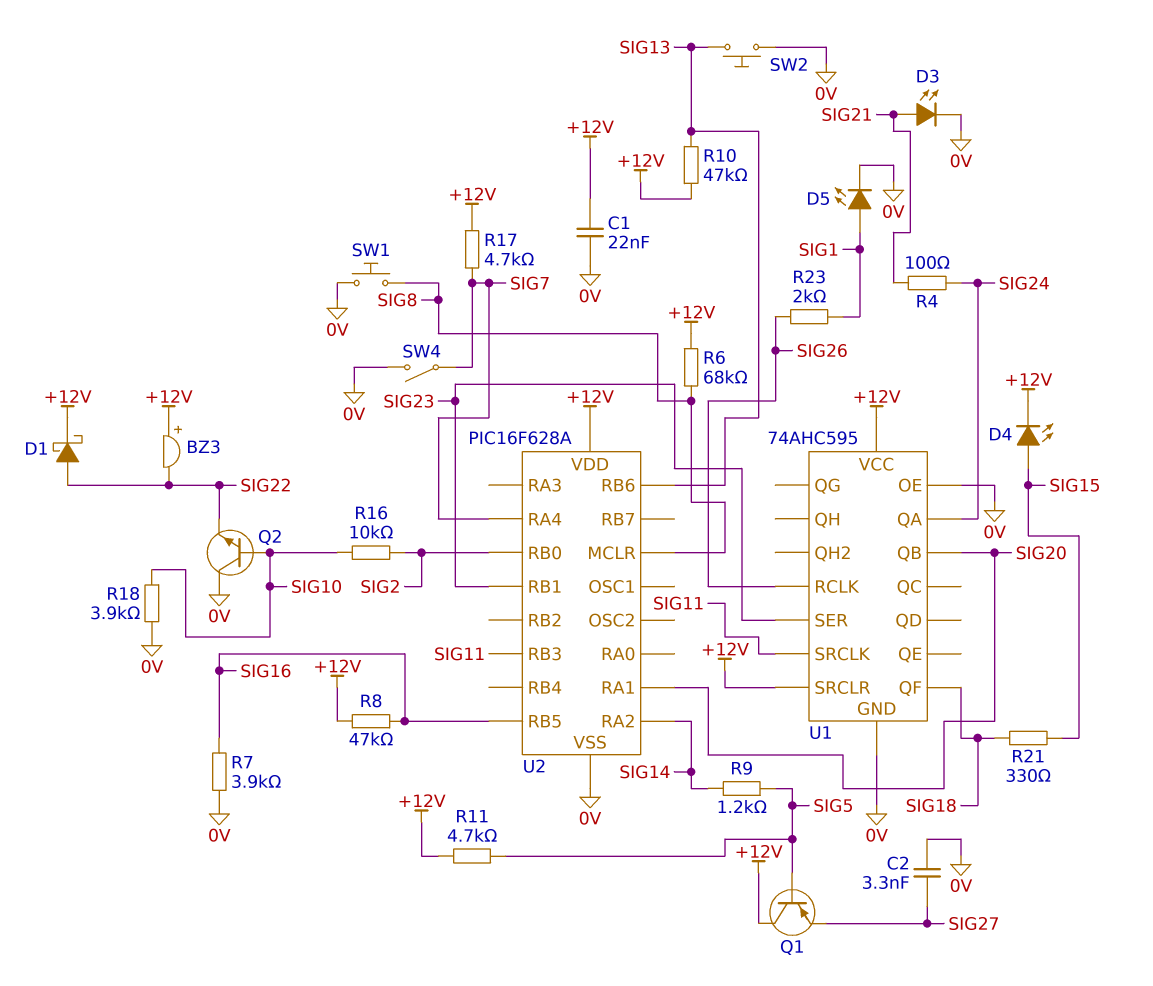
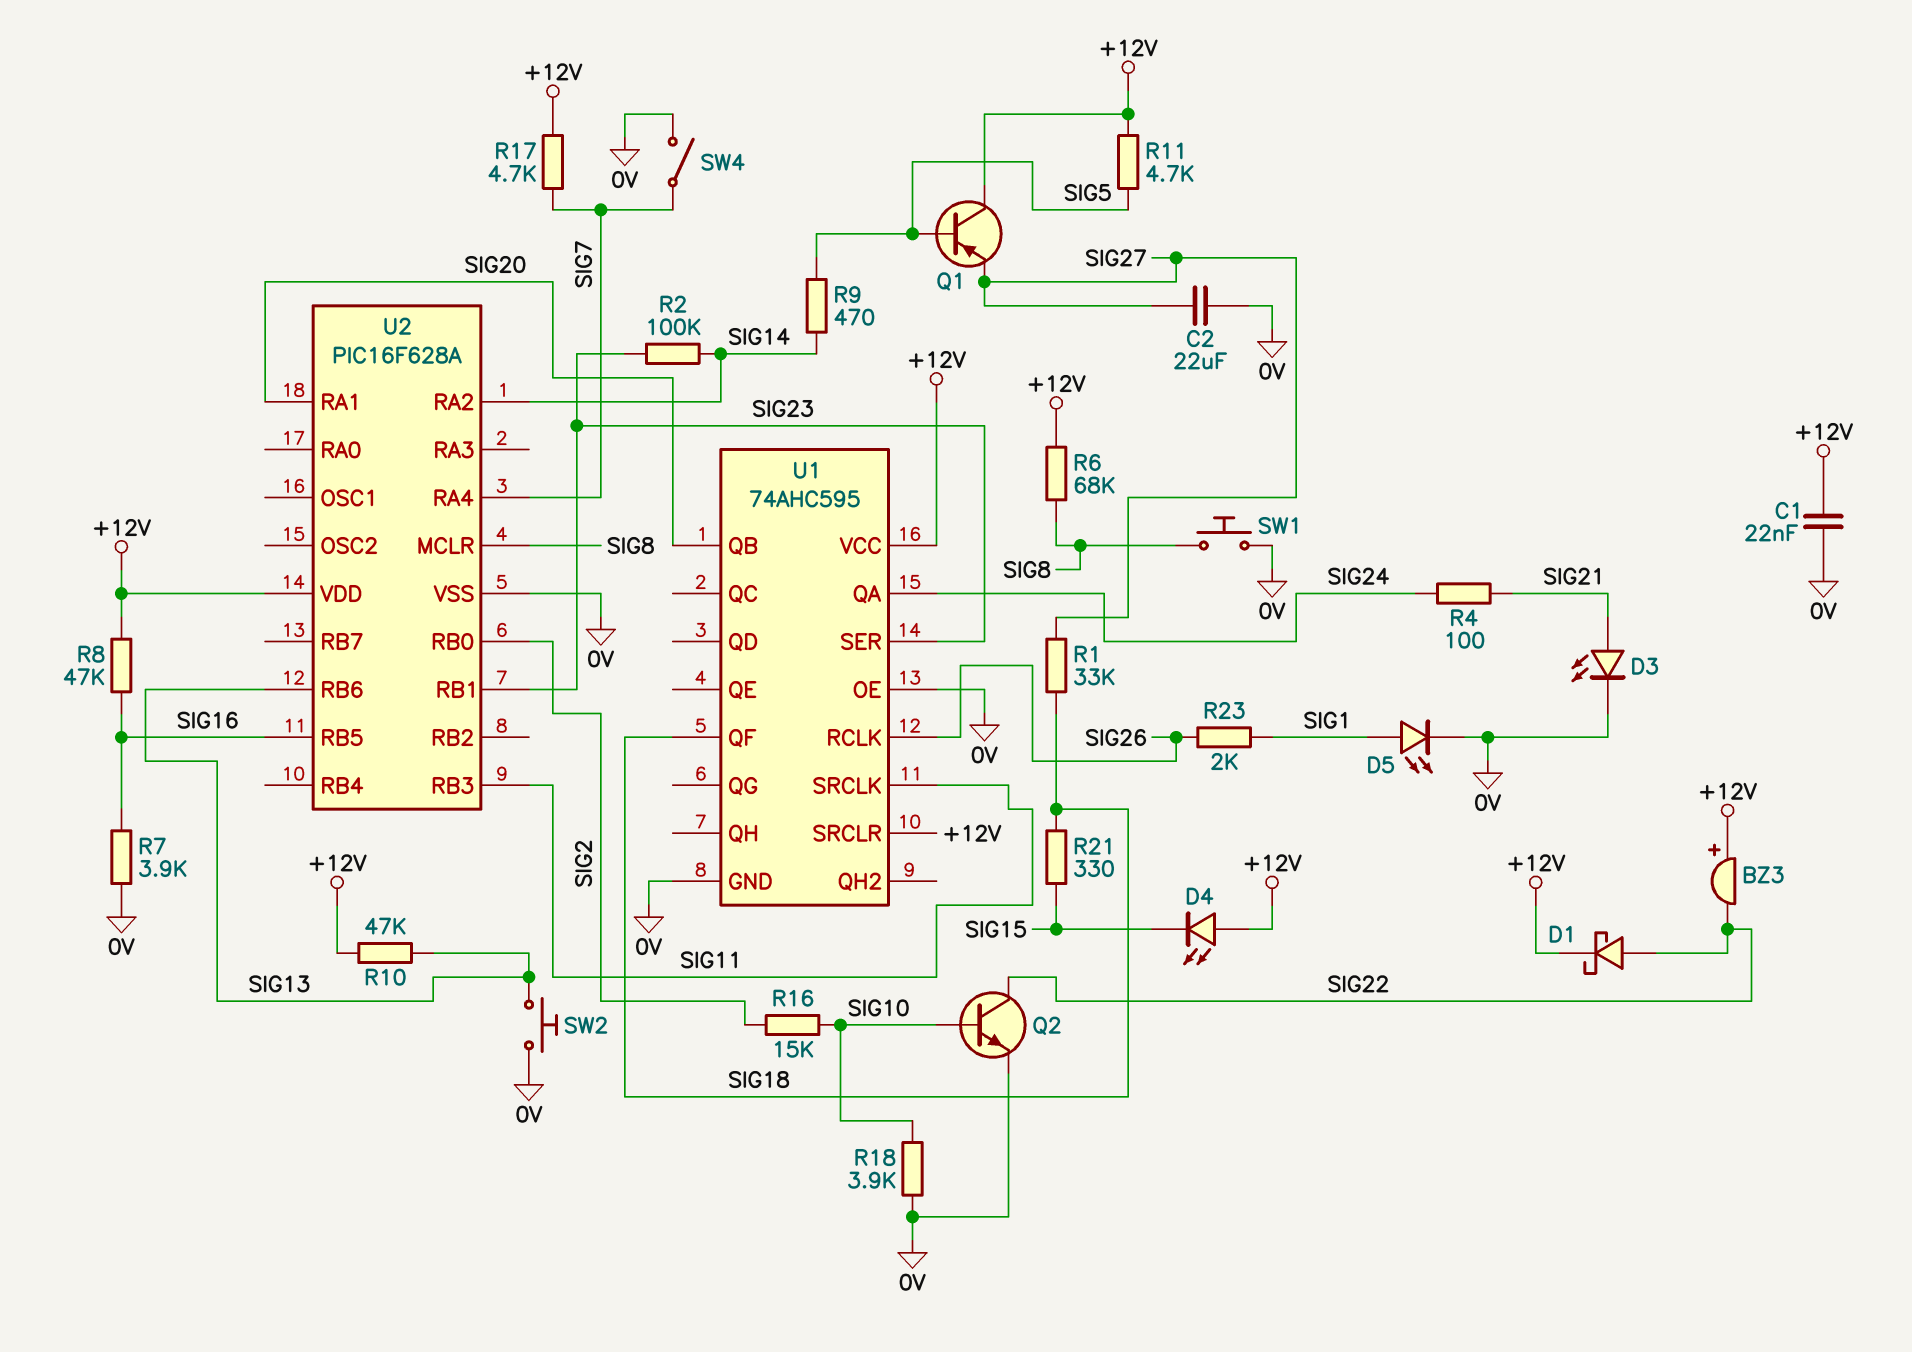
C2: 3.3nF (0V, SIG27) -> 22uF (0V, SIG27)
D4: LED (A SIG15, K +12V) -> LED (A +12V, K SIG15)
Q2: NPN (B SIG10, C 0V, E SIG22) -> NPN (B SIG10, C SIG22, E 0V)
R1: none -> 33k (SIG18, SIG27)
R2: none -> 100k (SIG14, SIG23)
R9: 1.2k (SIG5, SIG14) -> 470 (SIG5, SIG14)
R16: 10k (SIG2, SIG10) -> 15k (SIG2, SIG10)

